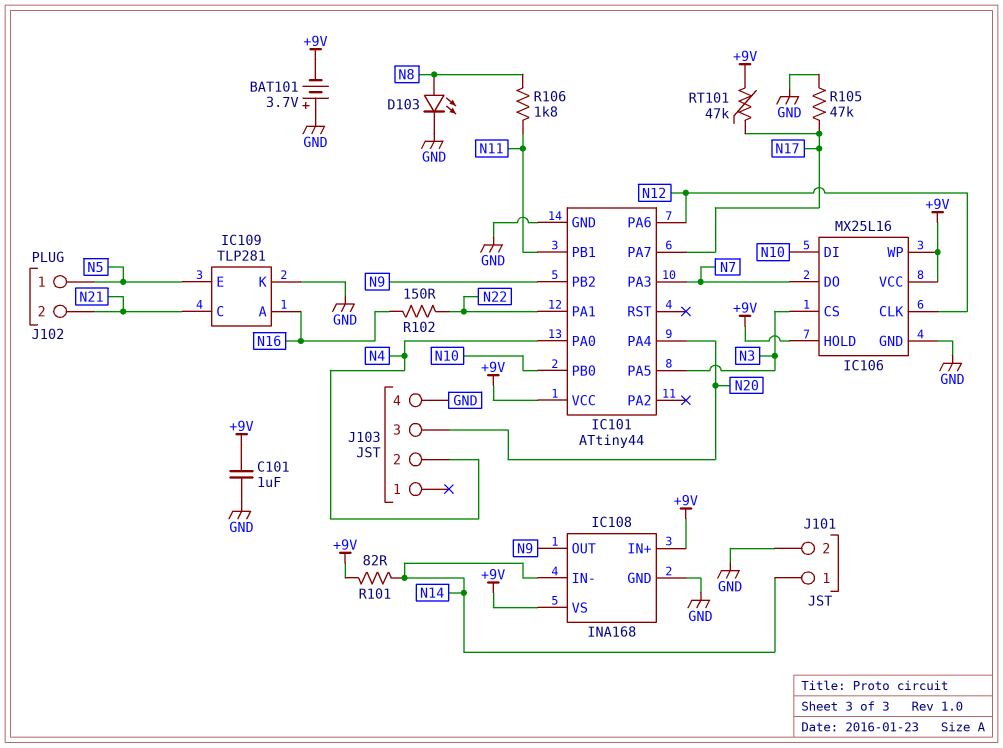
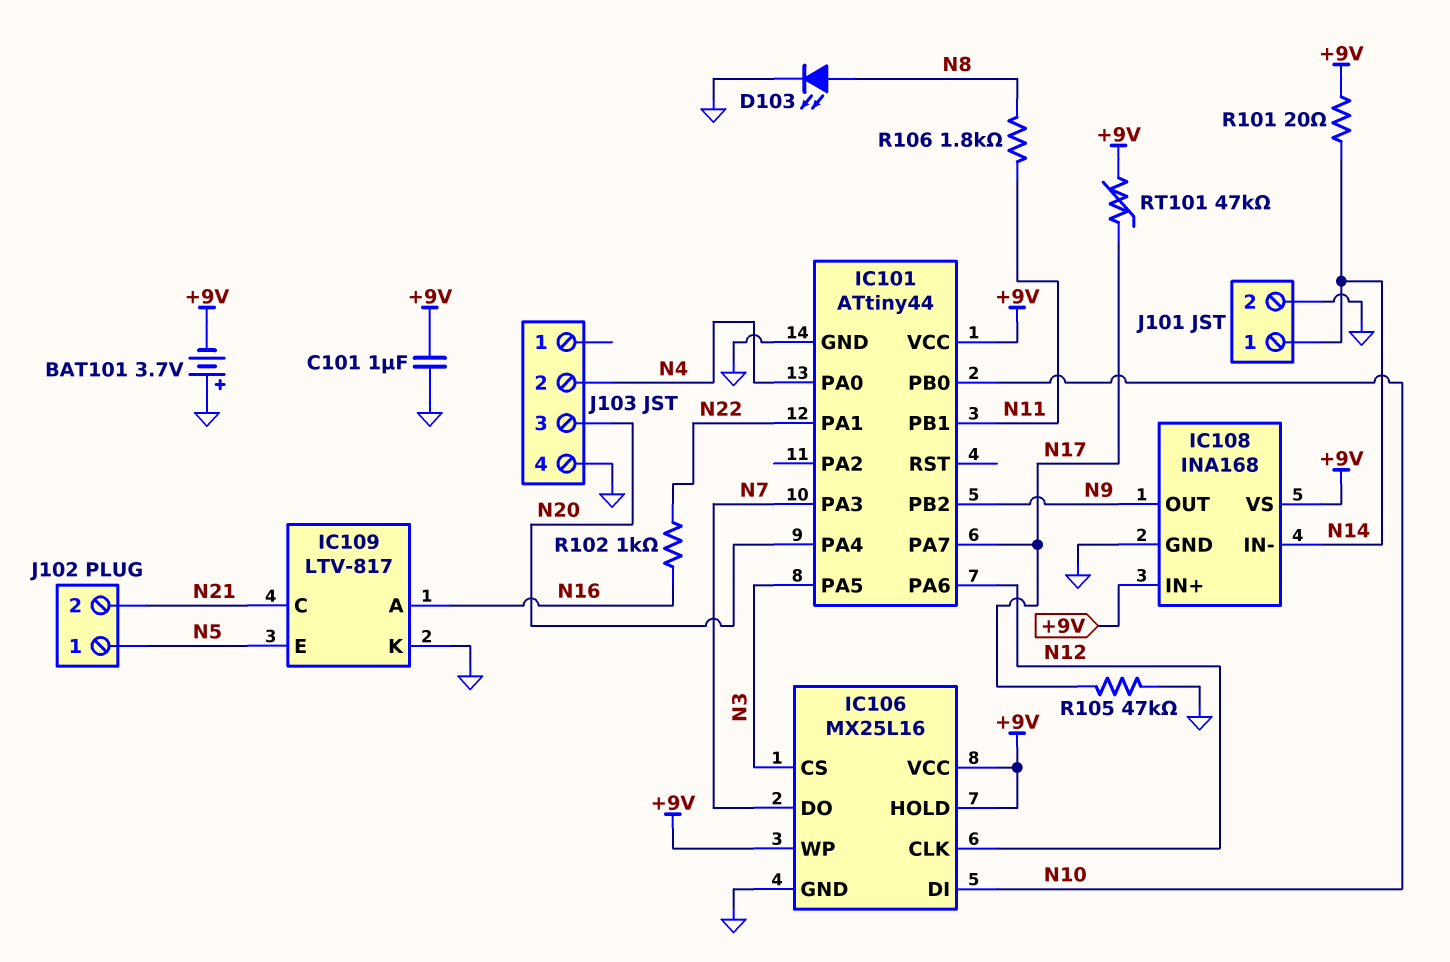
IC109: TLP281 -> LTV-817
R101: 82 (+9V, N14) -> 20 (+9V, N14)
R102: 150 (N16, N22) -> 1k (N16, N22)

